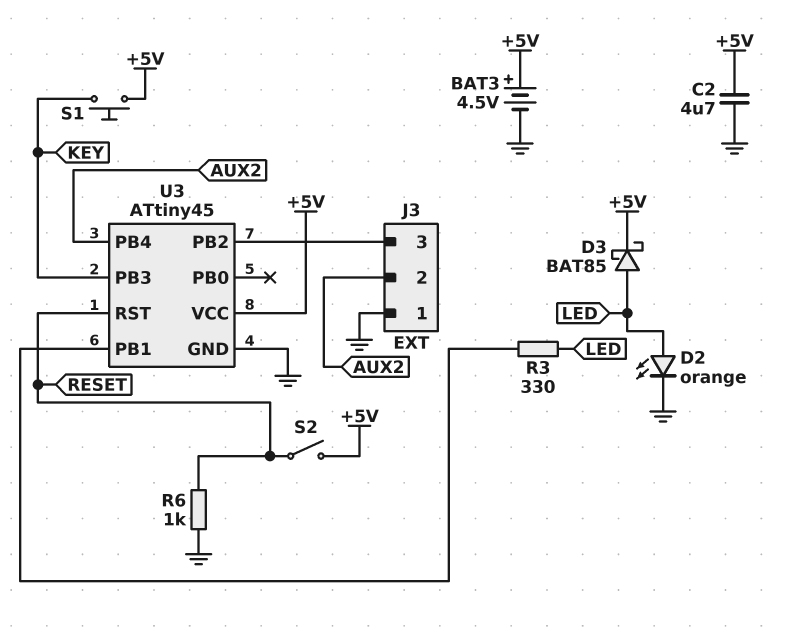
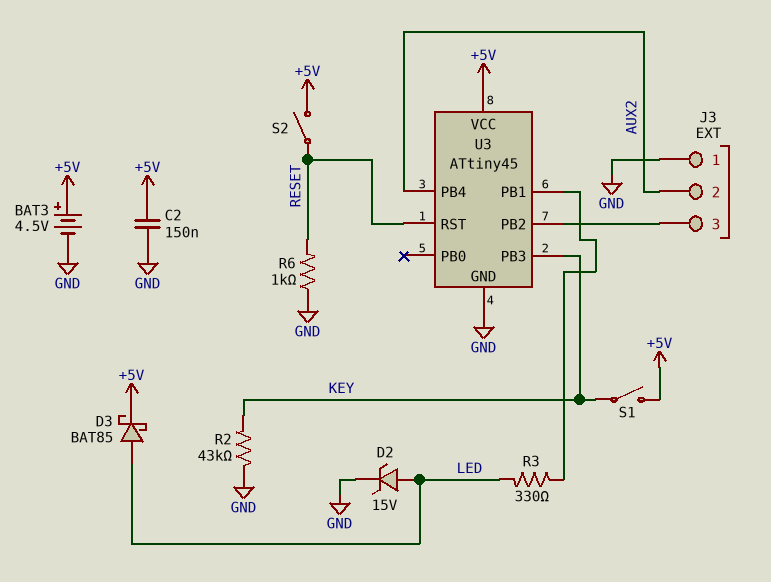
C2: 4.7uF (+5V, GND) -> 150nF (+5V, GND)
D2: LED orange (A LED, K GND) -> zener 15V (A LED, K GND)
R2: none -> 43k (GND, KEY)
S1: button (+5V, KEY) -> switch (+5V, KEY)

